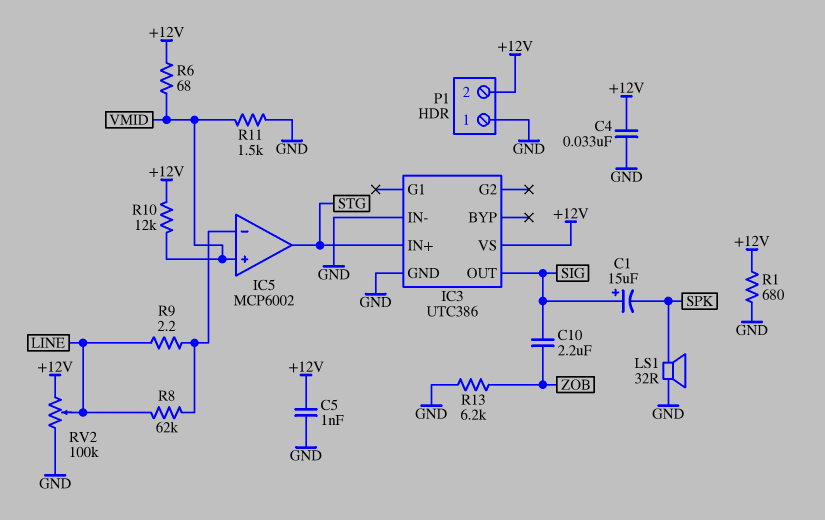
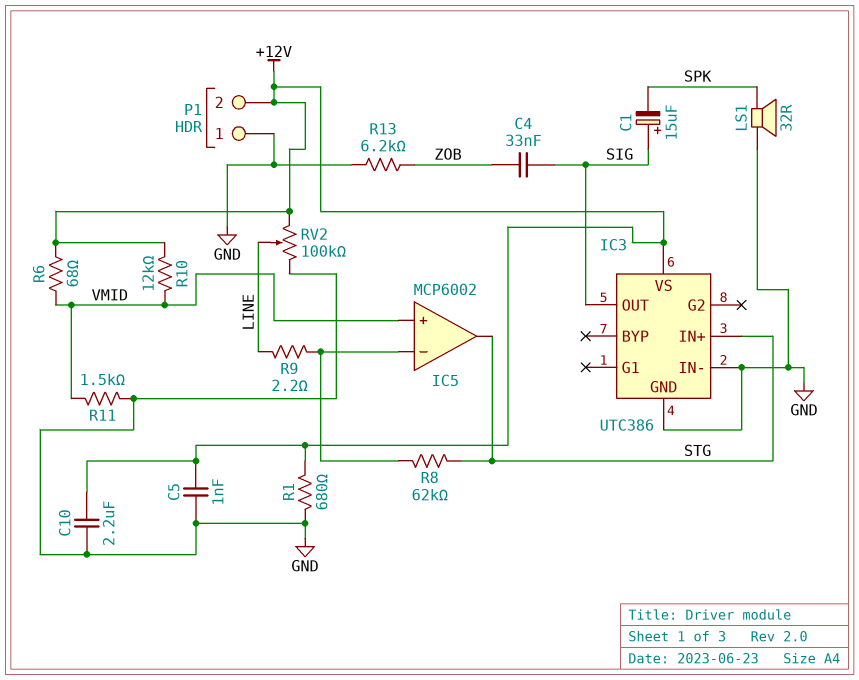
C4: 33nF (+12V, GND) -> 33nF (SIG, ZOB)
C10: 2.2uF (SIG, ZOB) -> 2.2uF (+12V, GND)
R8: 62k (IC5/in-, LINE) -> 62k (IC5/in-, STG)

